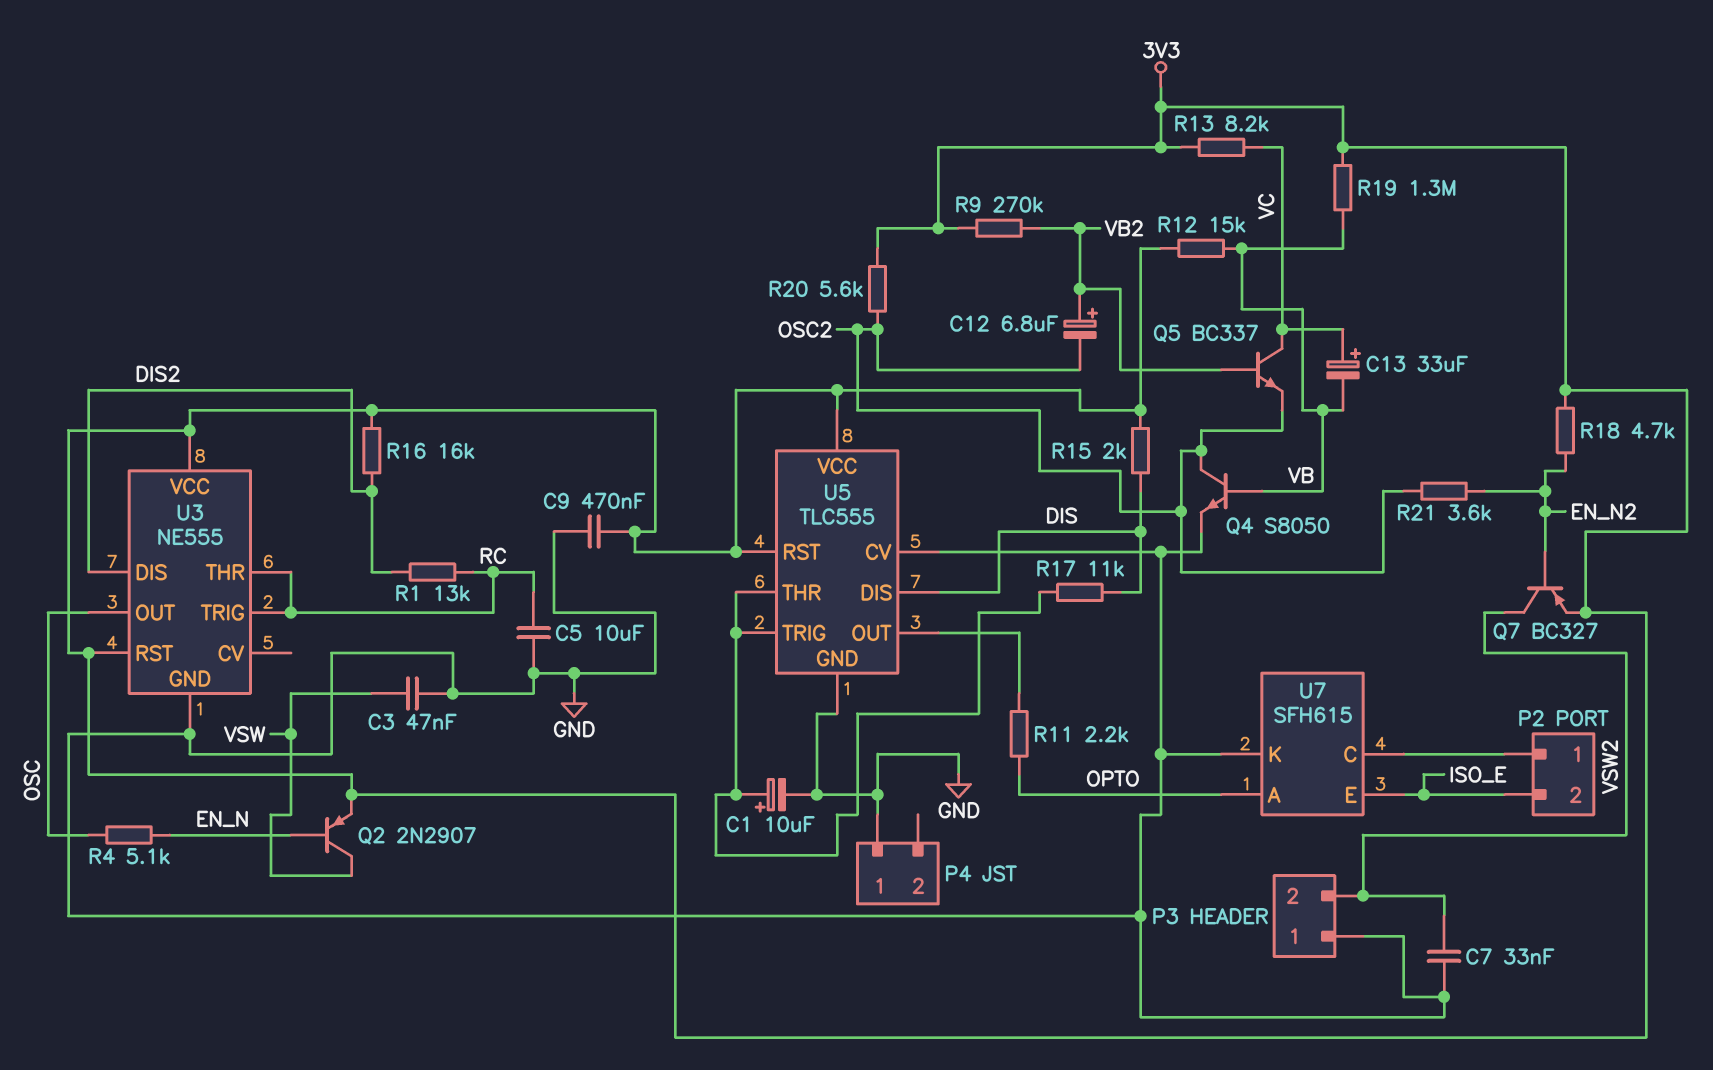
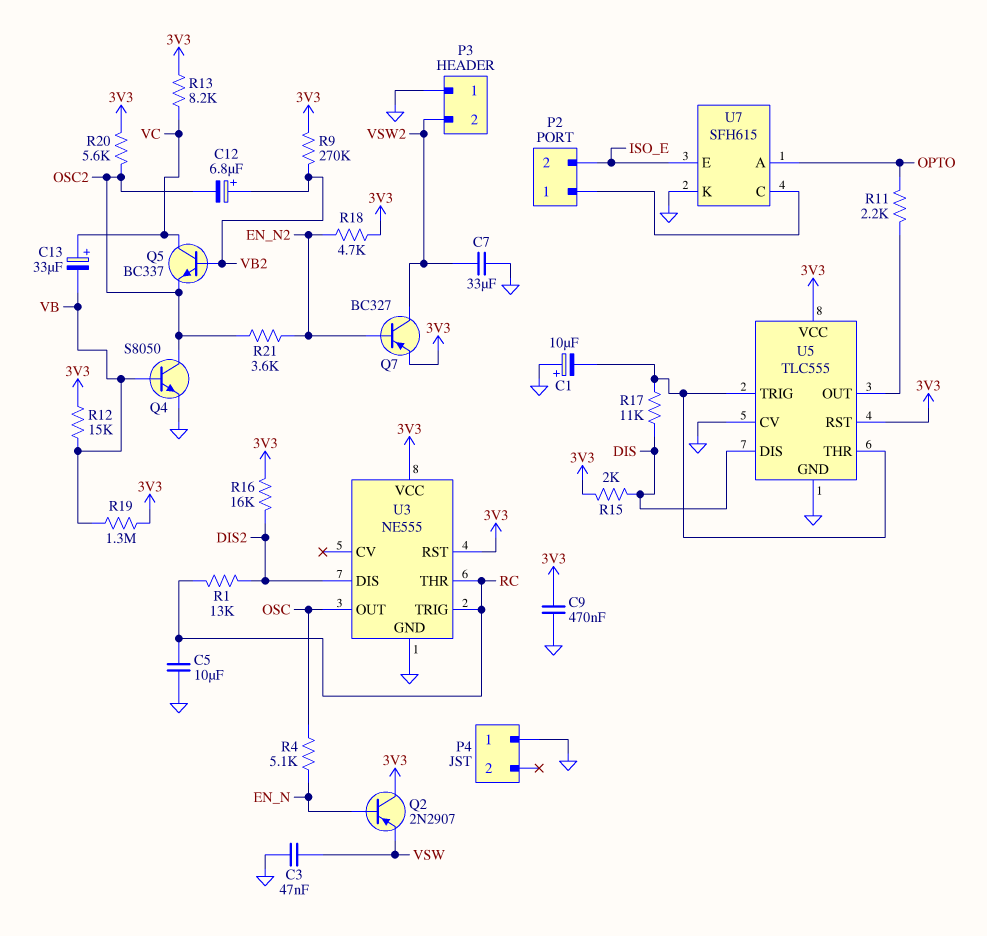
C1: 10uF (plus U5/THR, minus GND) -> 10uF (plus GND, minus U5/THR)
C7: 33nF (GND, VSW2) -> 33uF (GND, VSW2)
Q2: PNP 2N2907 (B EN_N, C VSW, E 3V3) -> PNP 2N2907 (B EN_N, C 3V3, E VSW)

